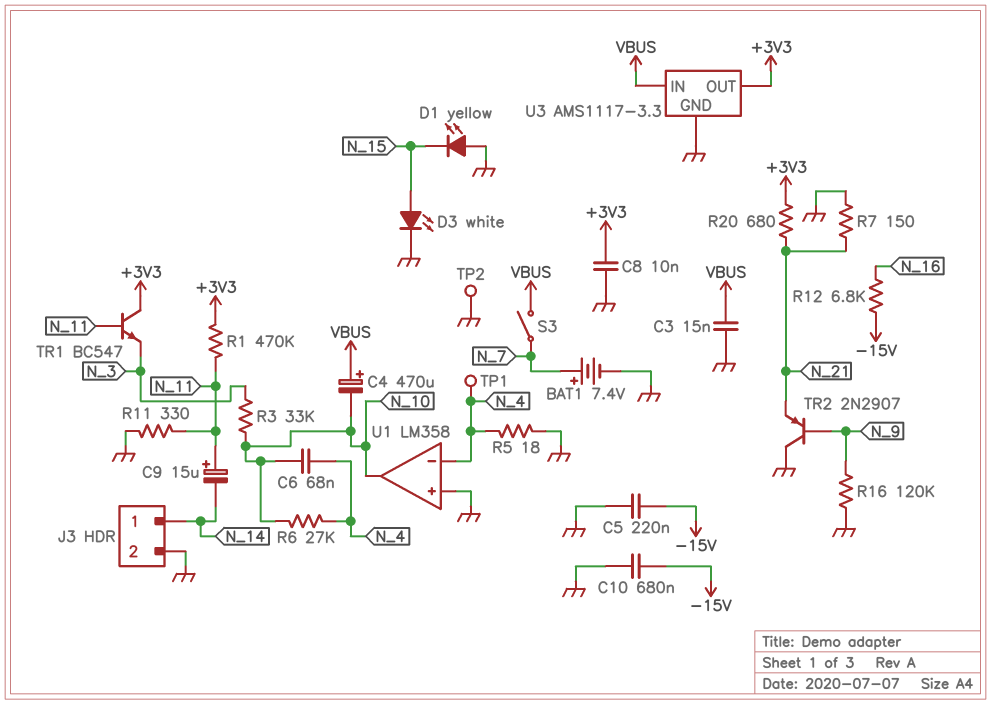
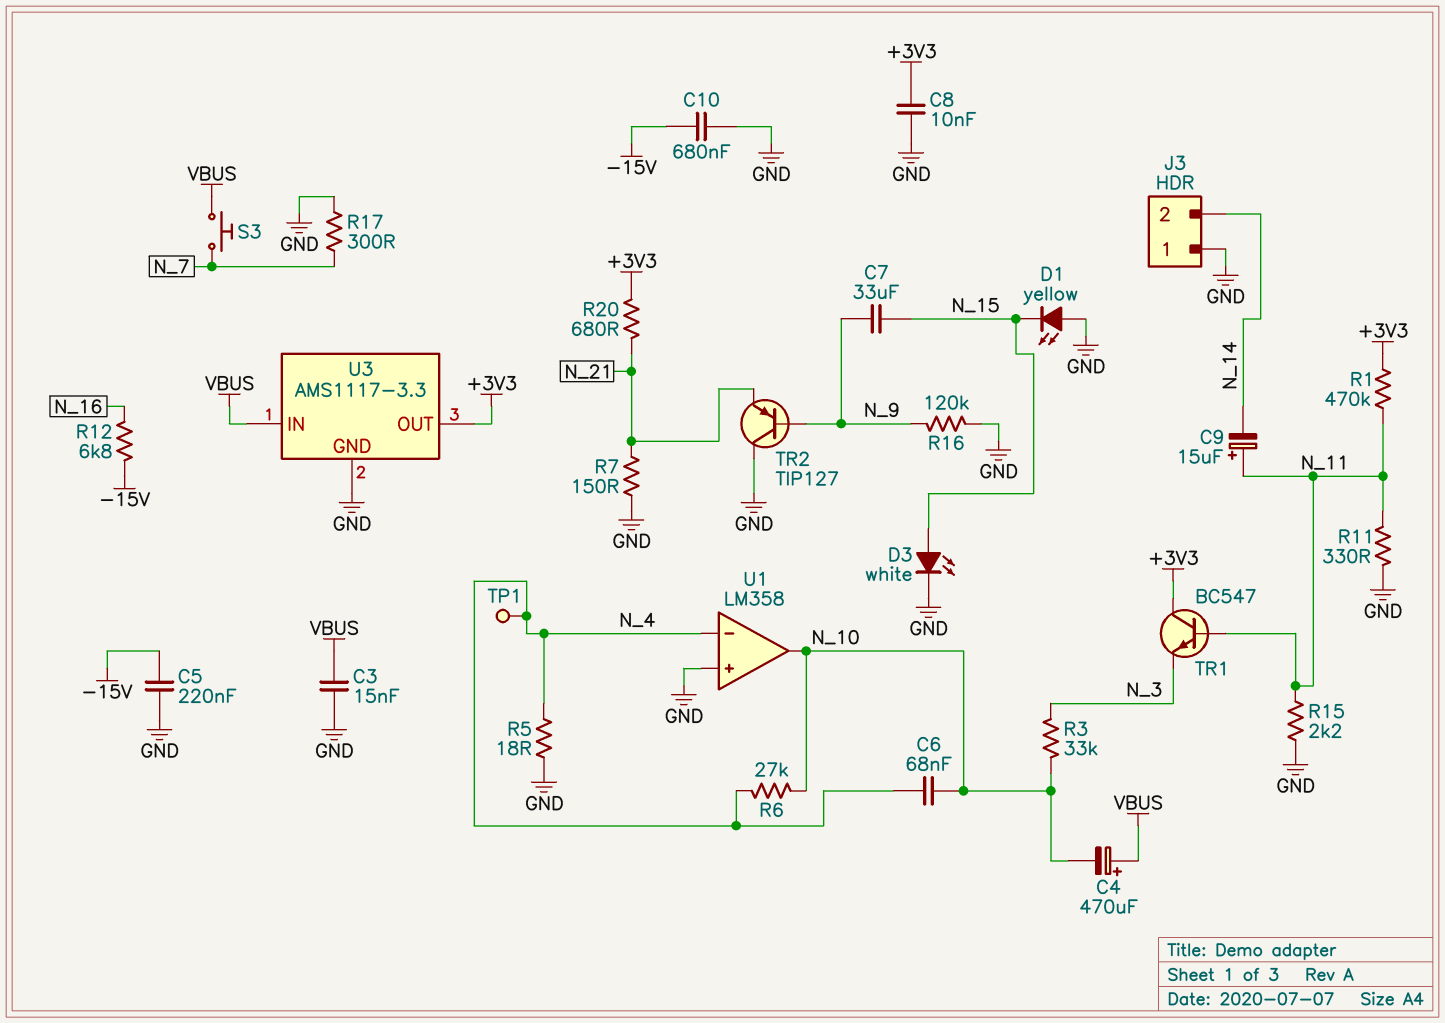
BAT1: 7.4V (plus N_7, minus GND) -> none
C7: none -> 33uF (N_9, N_15)
J3 pin 1: N_14 -> GND
J3 pin 2: GND -> N_14
R15: none -> 2.2k (GND, N_11)
R17: none -> 300 (GND, N_7)
S3: switch (N_7, VBUS) -> button (N_7, VBUS)
TP2: test point (GND) -> none
TR2: PNP 2N2907 (B N_9, C GND, E N_21) -> PNP TIP127 (B N_9, C GND, E N_21)

